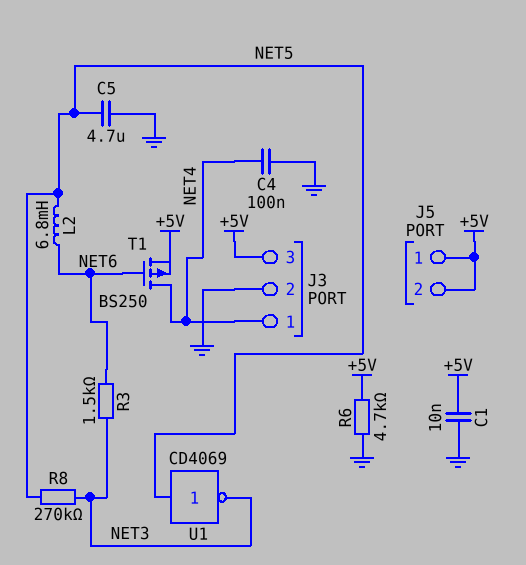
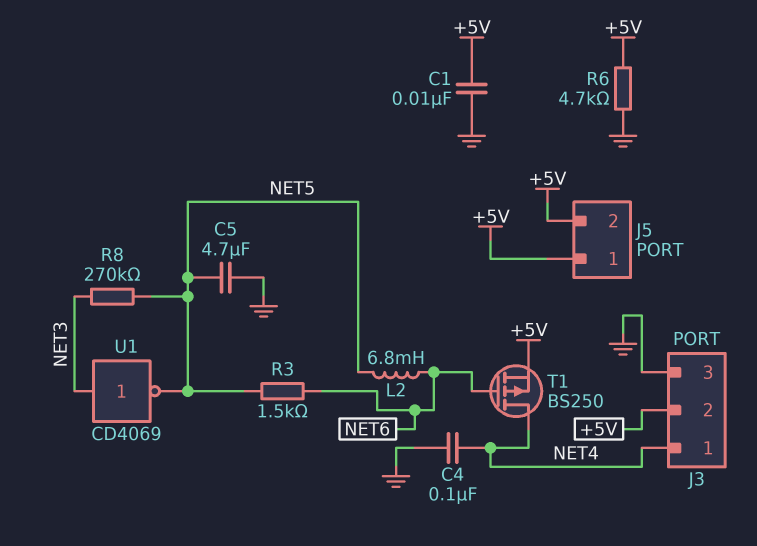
J3 pin 2: GND -> +5V
J3 pin 3: +5V -> GND
R3: 1.5k (NET3, NET6) -> 1.5k (NET5, NET6)
U1: NOT CD4069 (in NET5, out NET3) -> NOT CD4069 (in NET3, out NET5)

